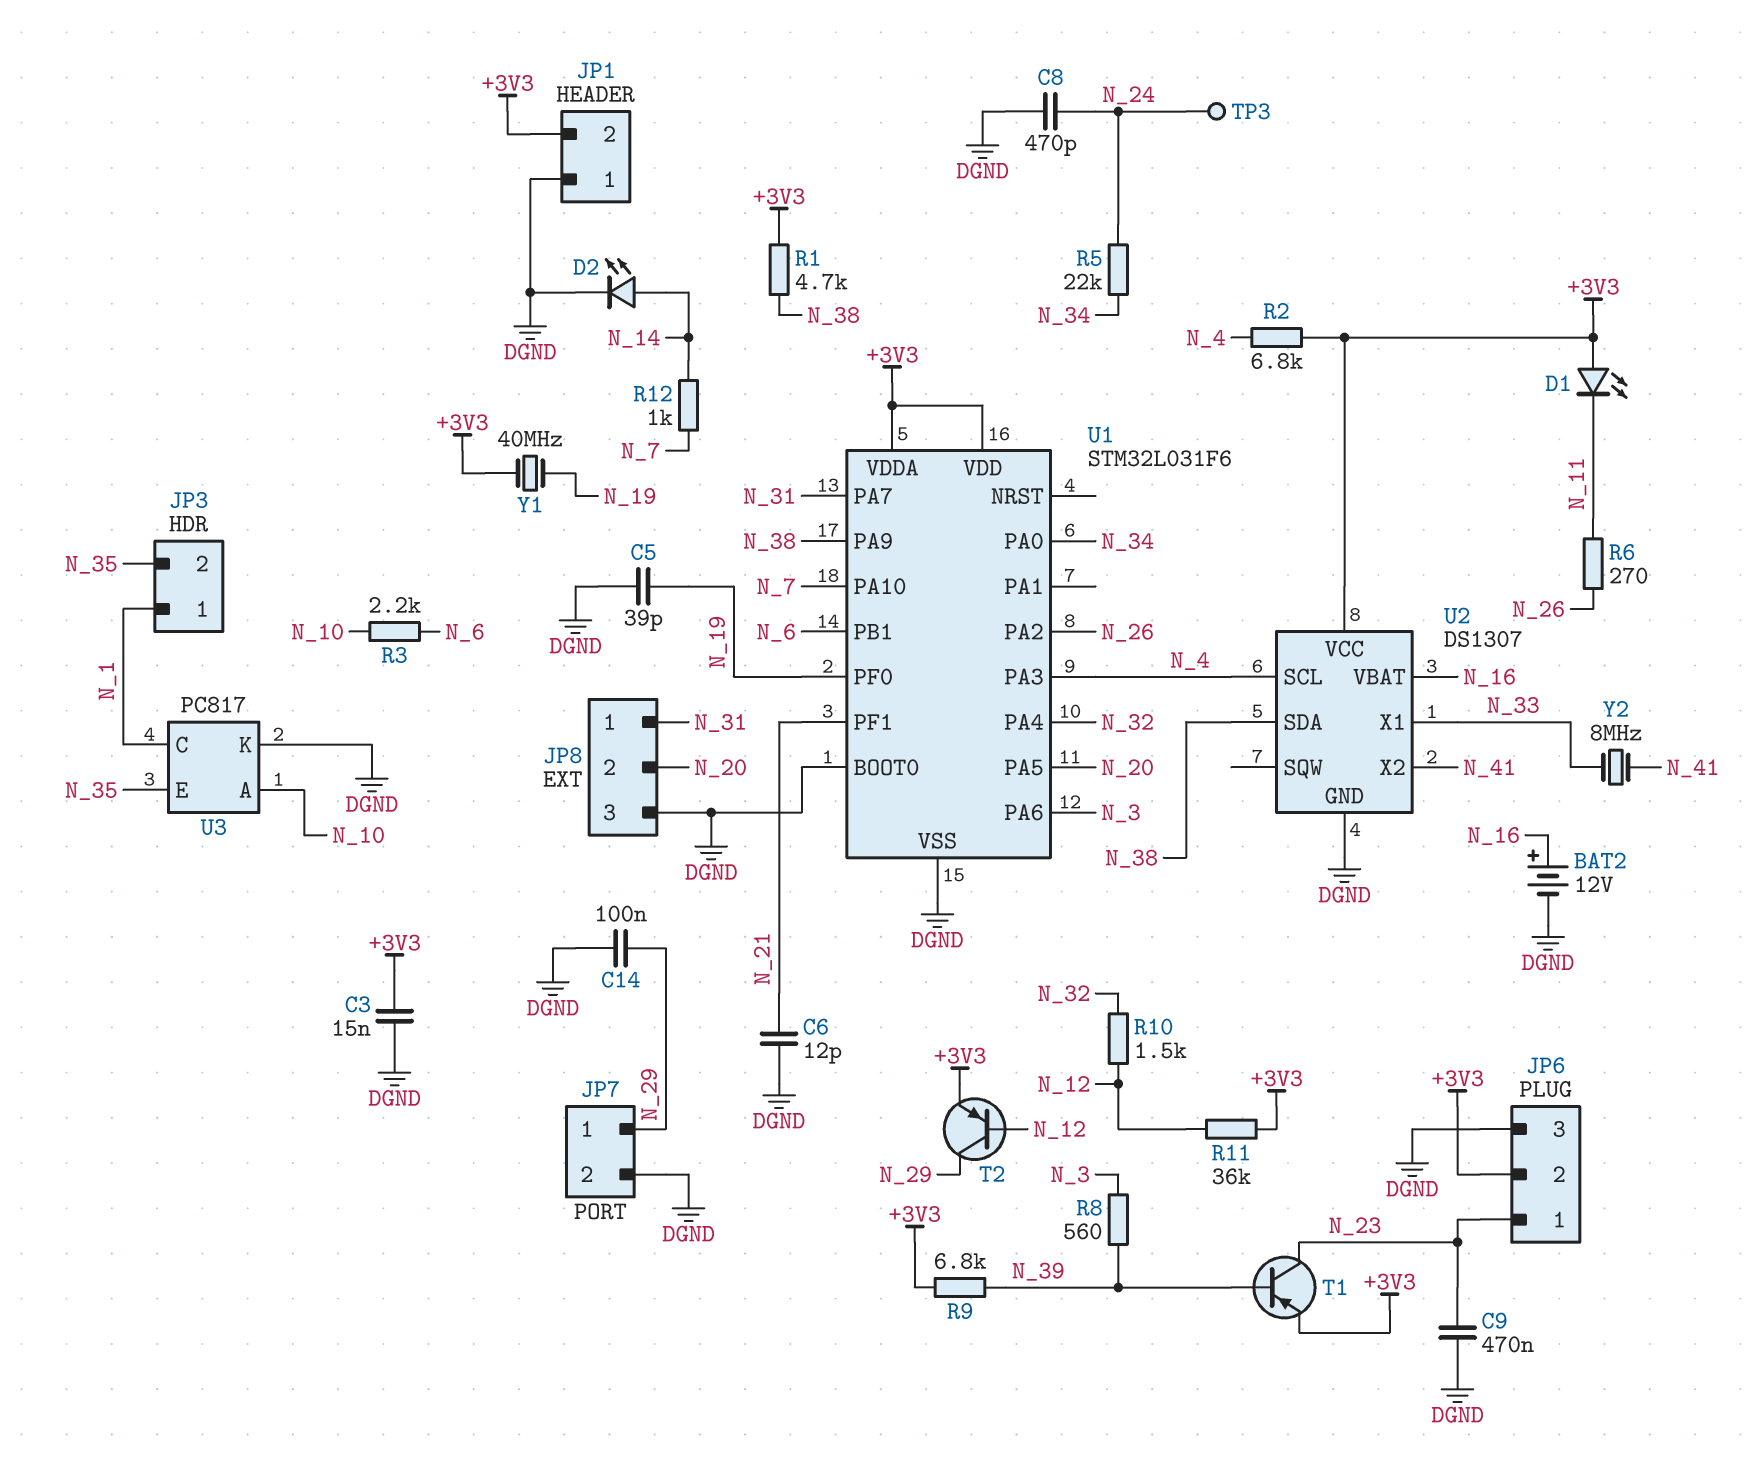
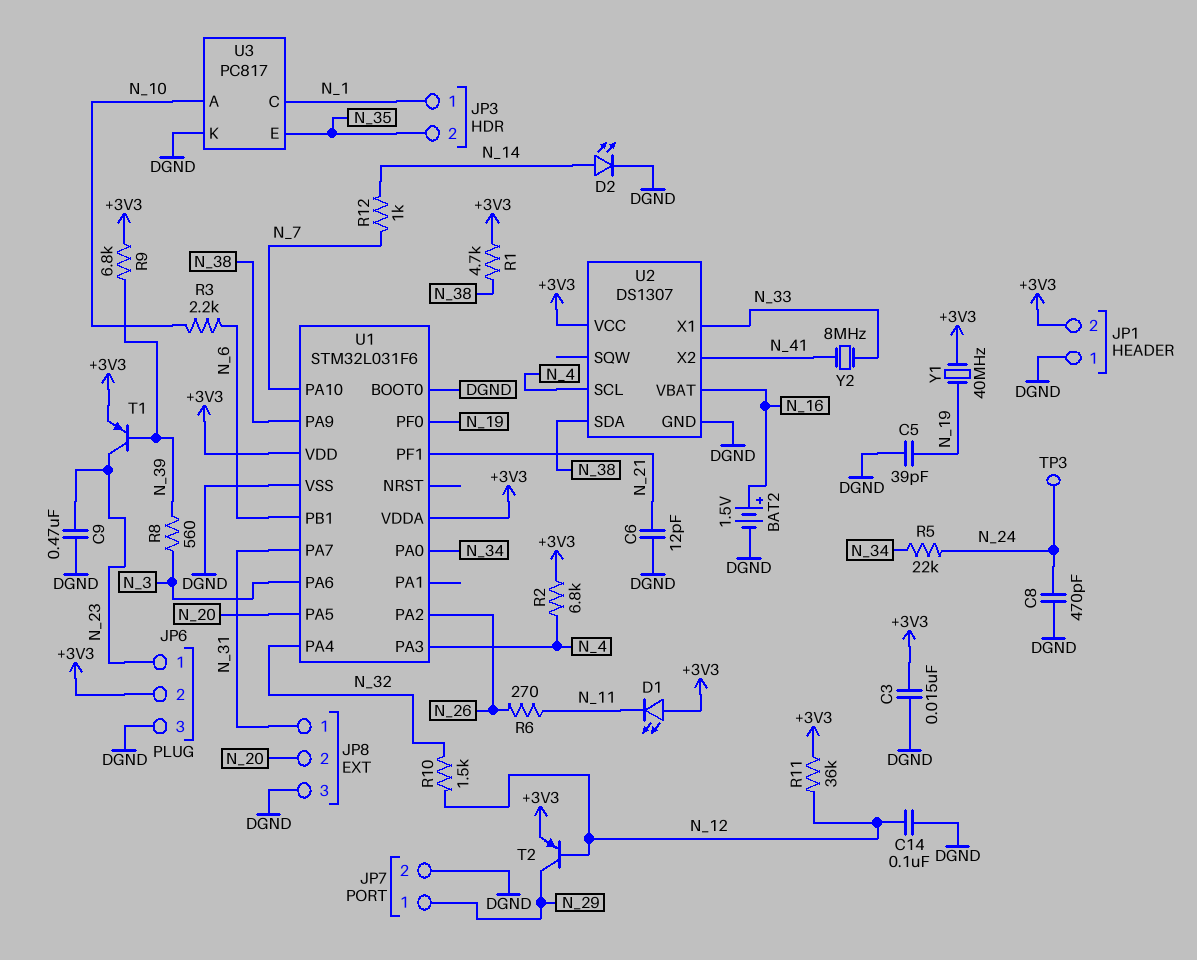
BAT2: 12V (plus N_16, minus DGND) -> 1.5V (plus N_16, minus DGND)
C14: 100nF (DGND, N_29) -> 100nF (DGND, N_12)

